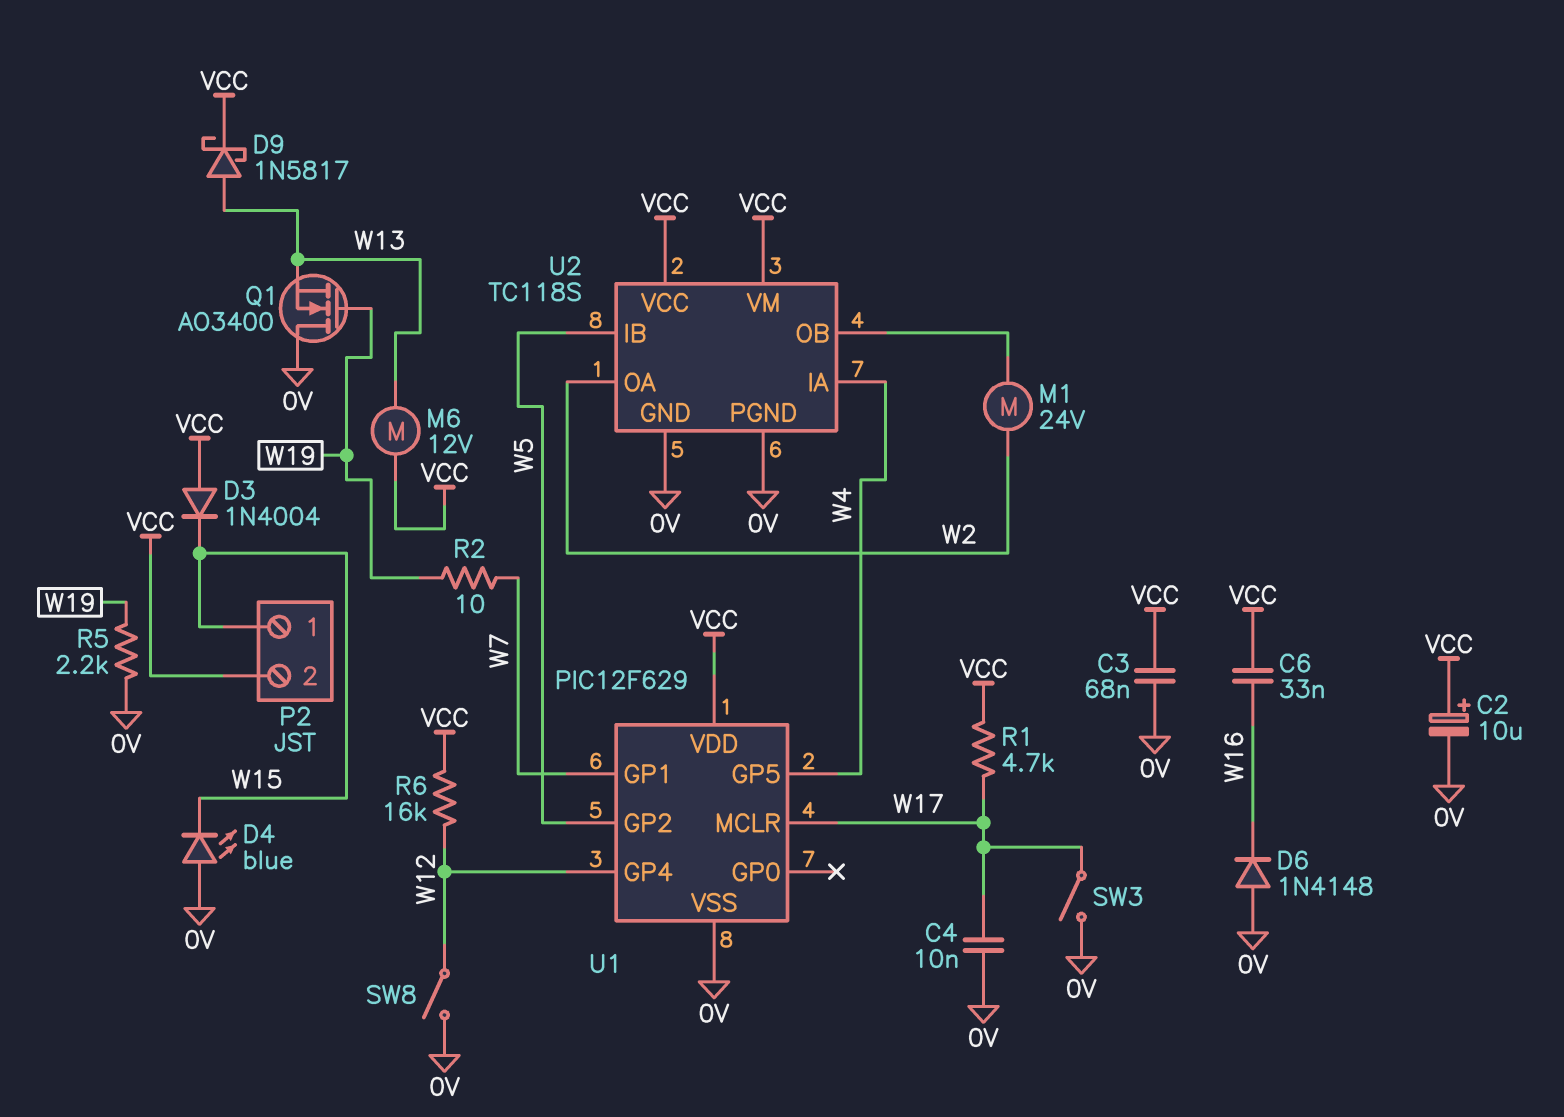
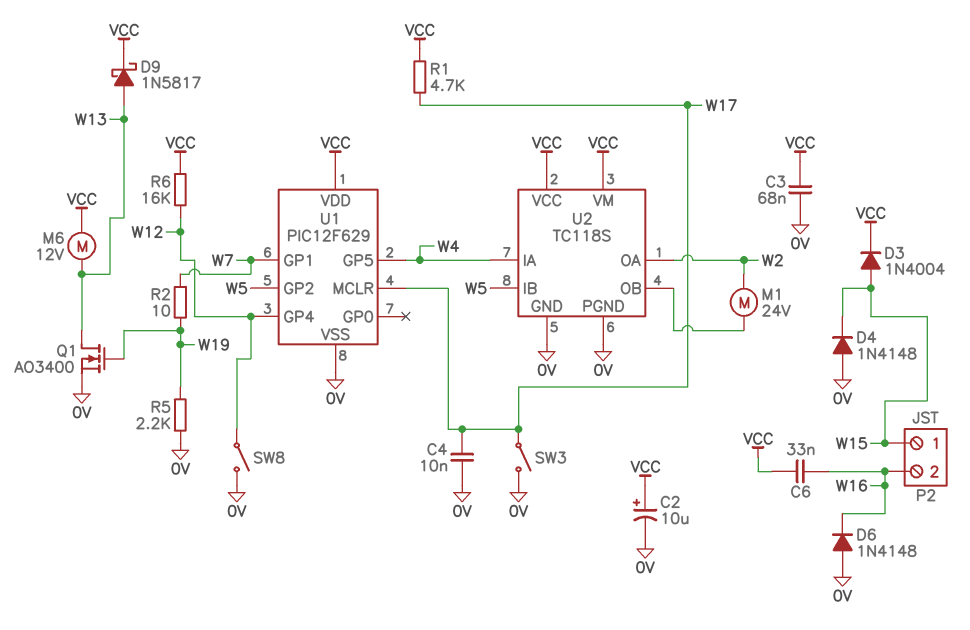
D3: diode 1N4004 (A VCC, K W15) -> diode 1N4004 (A W15, K VCC)
D4: LED blue (A 0V, K W15) -> diode 1N4148 (A 0V, K W15)
P2 pin 2: VCC -> W16
Q1: NMOS AO3400 (G W19, D 0V, S W13) -> NMOS AO3400 (G W19, D W13, S 0V)

